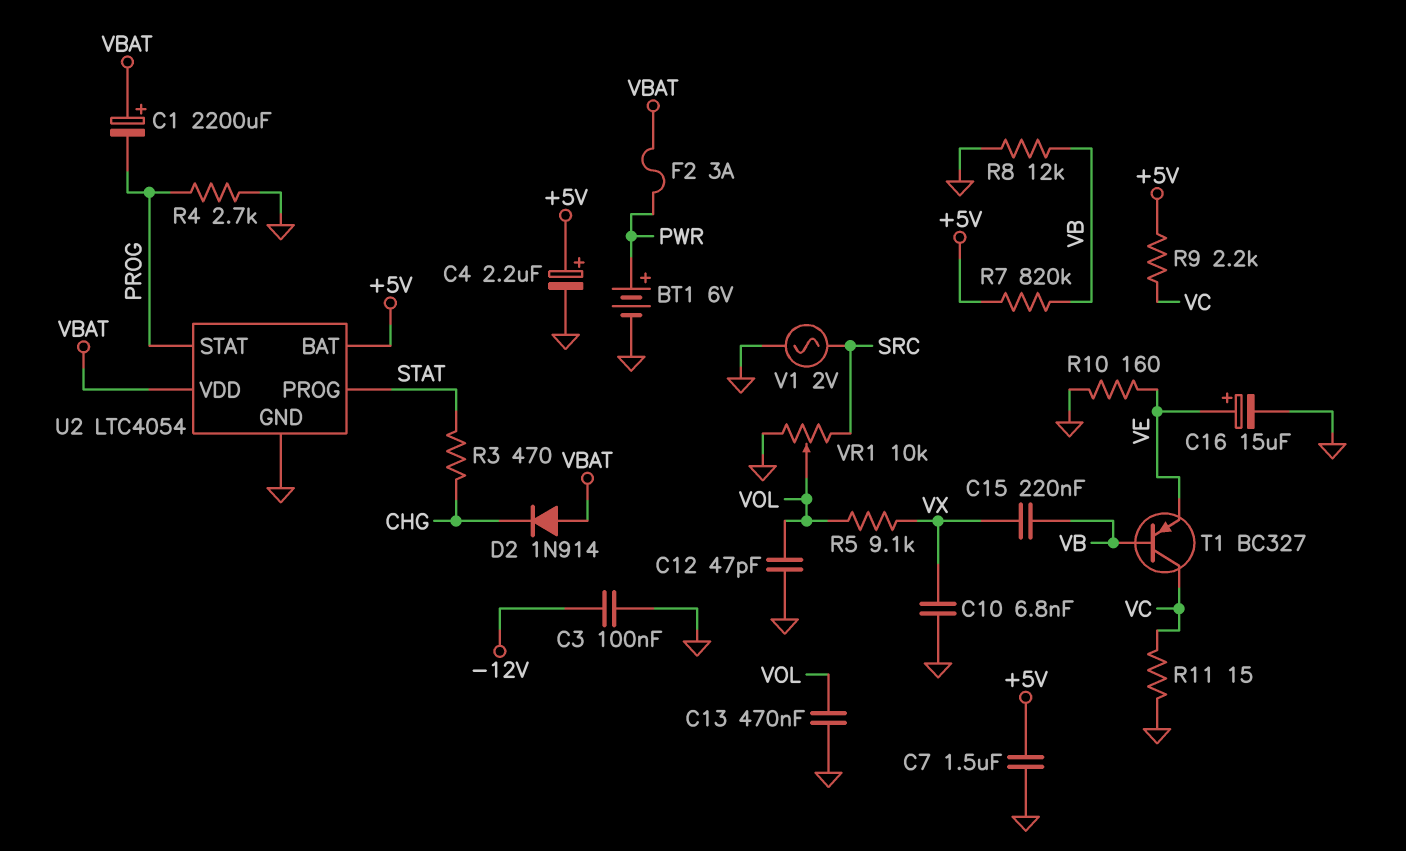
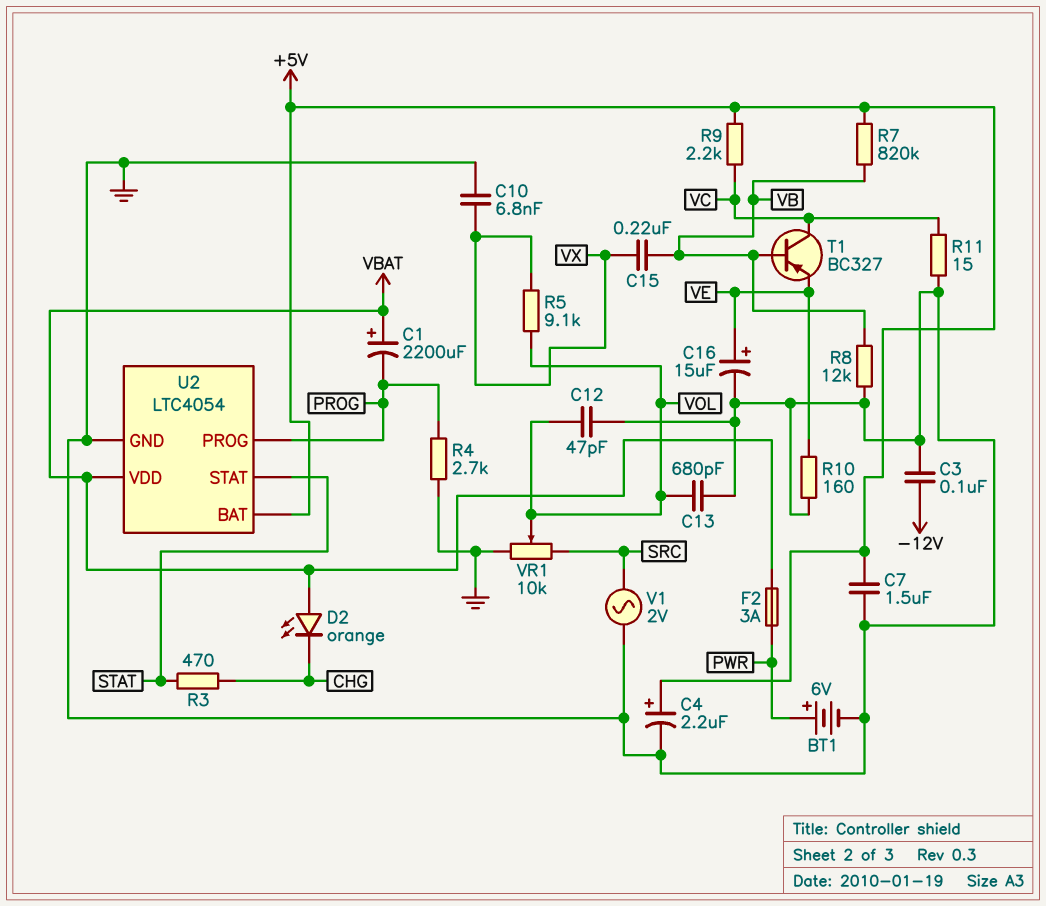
C13: 470nF (GND, VOL) -> 680pF (GND, VOL)
D2: diode 1N914 (A VBAT, K CHG) -> LED orange (A VBAT, K CHG)
U2 pin PROG: STAT -> PROG
U2 pin STAT: PROG -> STAT

